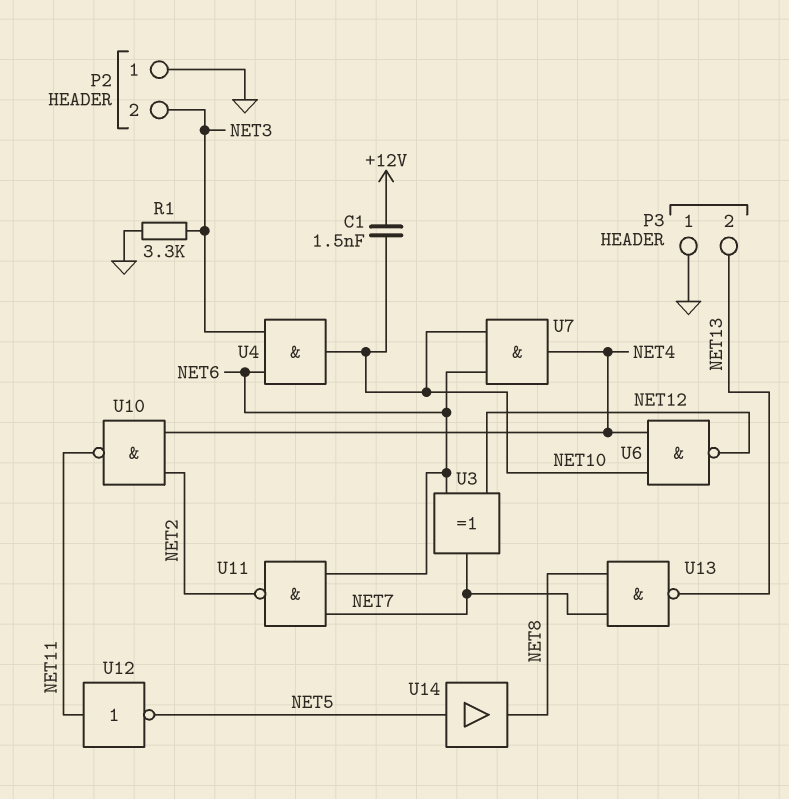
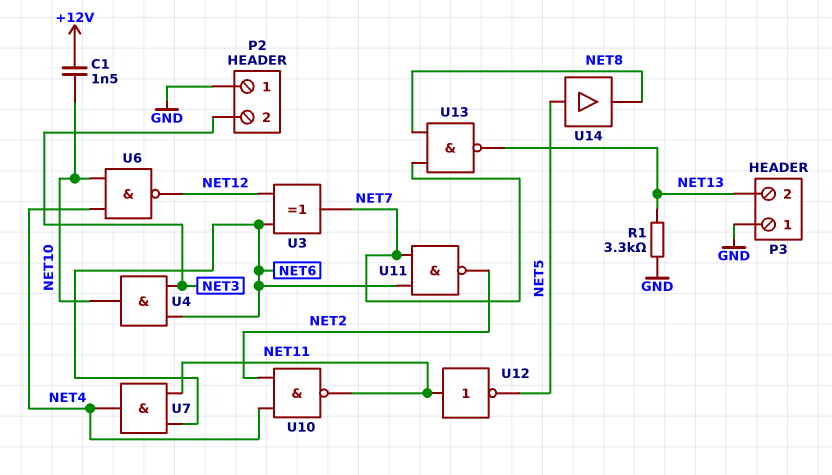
R1: 3.3k (GND, NET3) -> 3.3k (GND, NET13)
U7: AND (in NET6, in NET10, out NET4) -> AND (in NET6, in NET11, out NET4)

